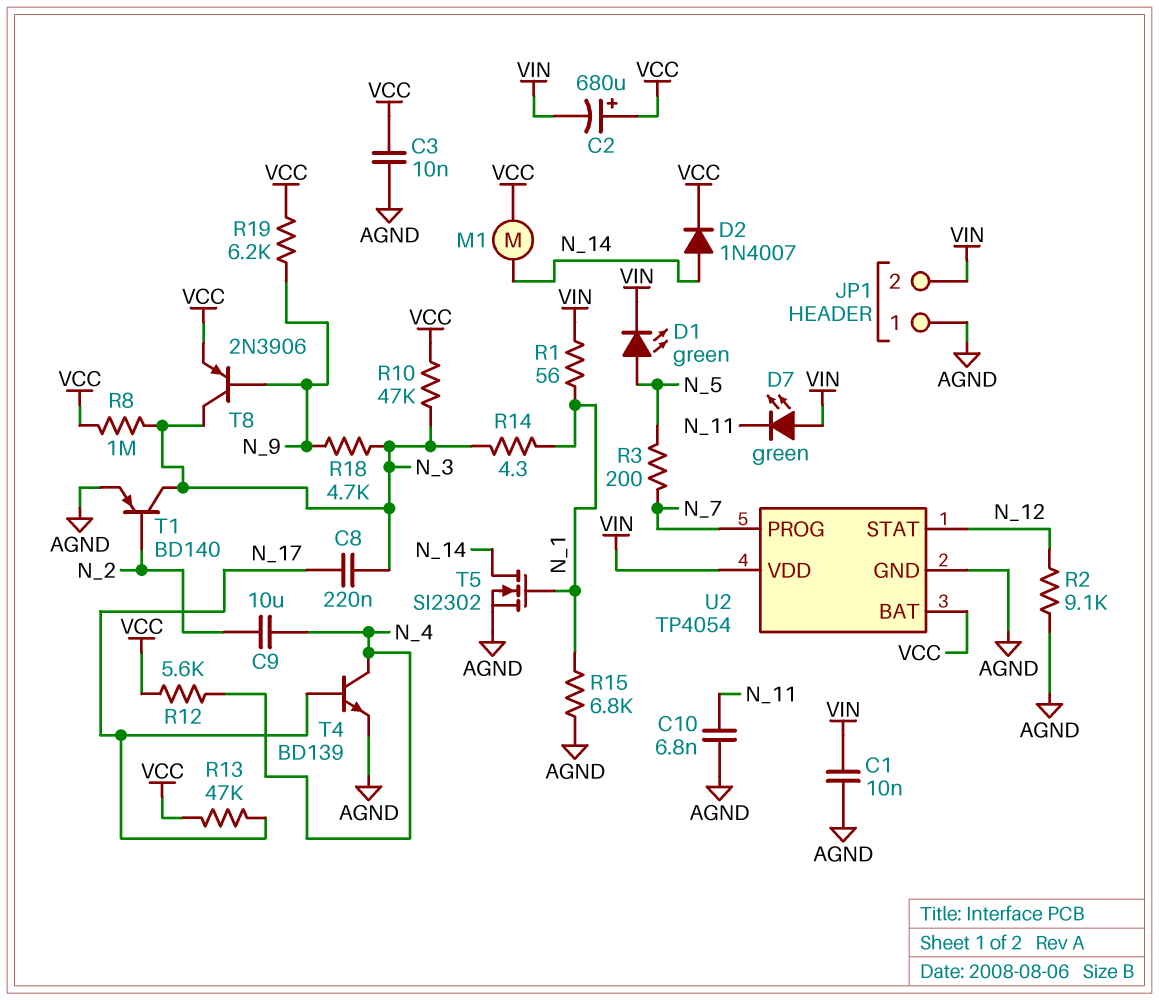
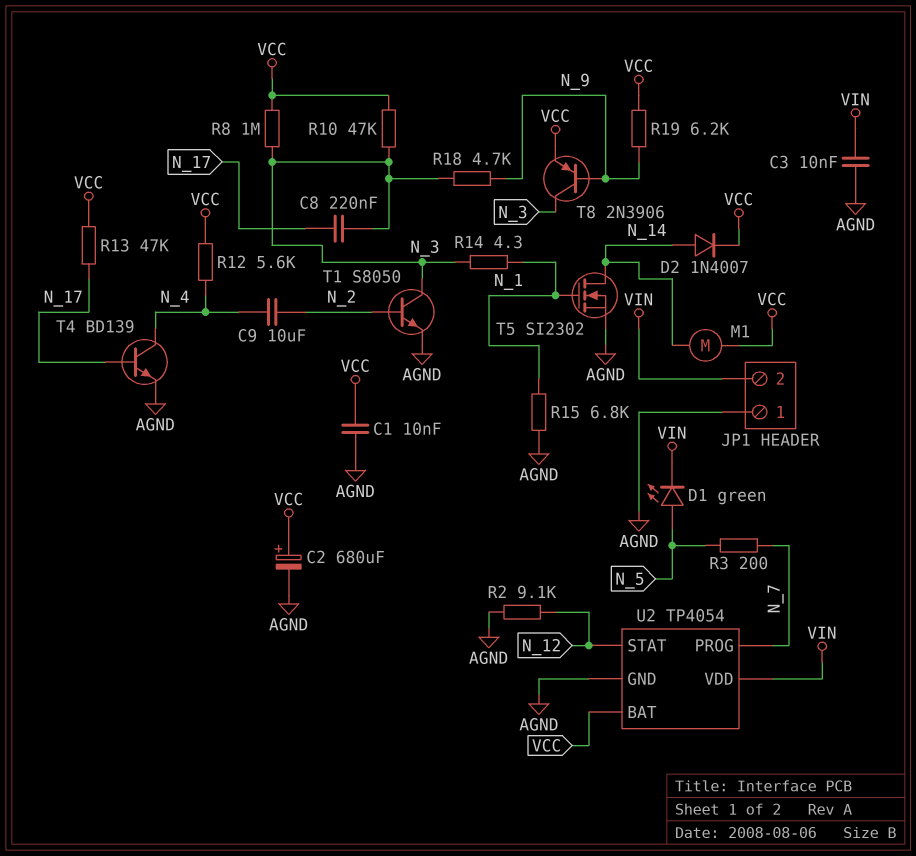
C1: 10nF (AGND, VIN) -> 10nF (AGND, VCC)
C2: 680uF (plus VCC, minus VIN) -> 680uF (plus VCC, minus AGND)
C3: 10nF (AGND, VCC) -> 10nF (AGND, VIN)
C10: 6.8nF (AGND, N_11) -> none
D7: LED green (A VIN, K N_11) -> none
R1: 56 (N_1, VIN) -> none
T1: PNP BD140 (B N_2, C N_3, E AGND) -> NPN S8050 (B N_2, C N_3, E AGND)

